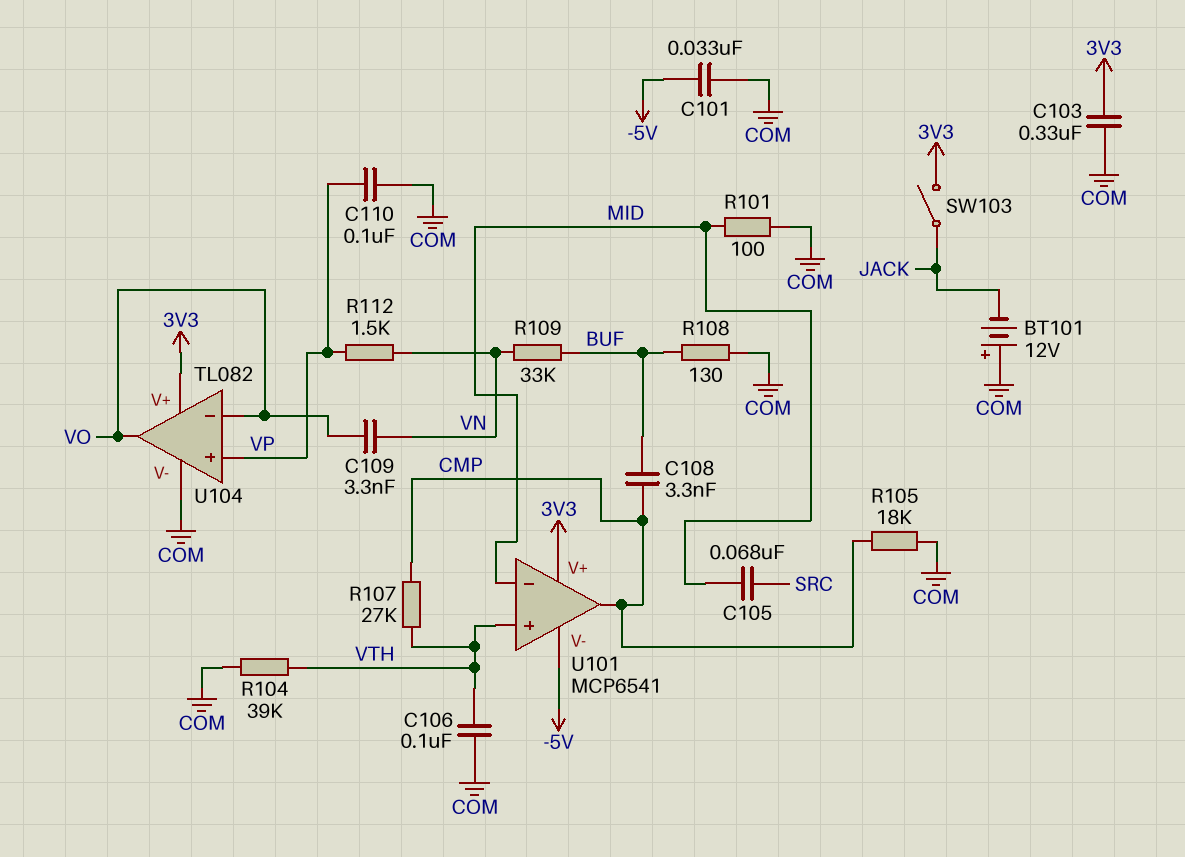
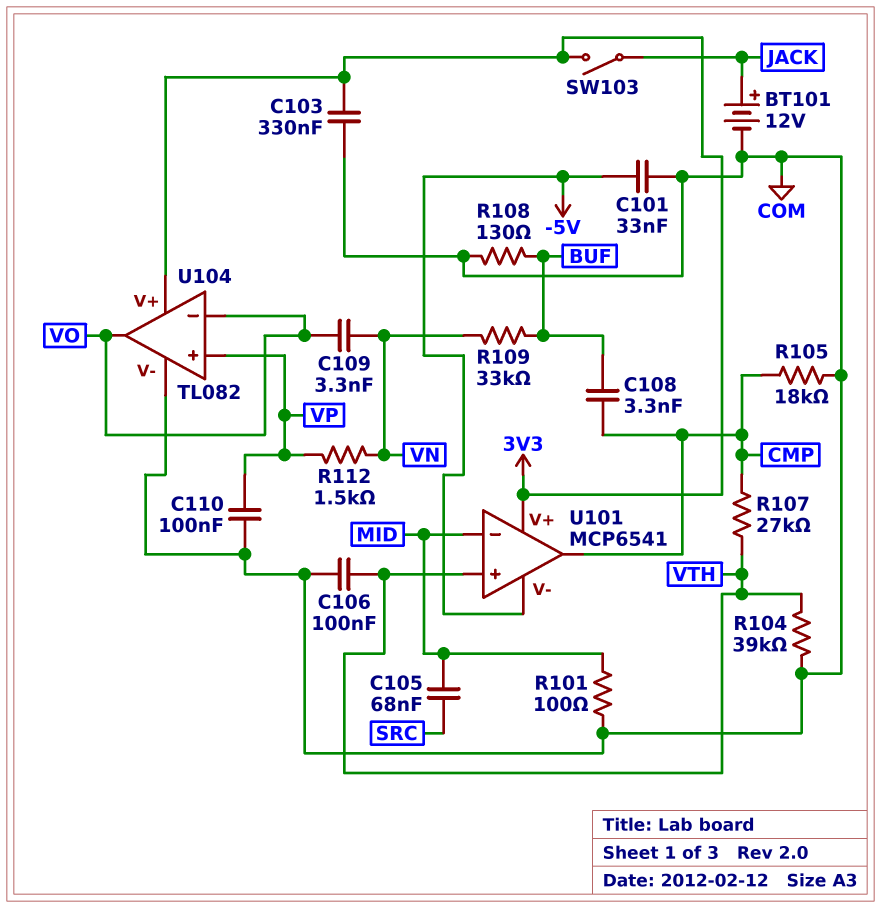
BT101: 12V (plus COM, minus JACK) -> 12V (plus JACK, minus COM)

